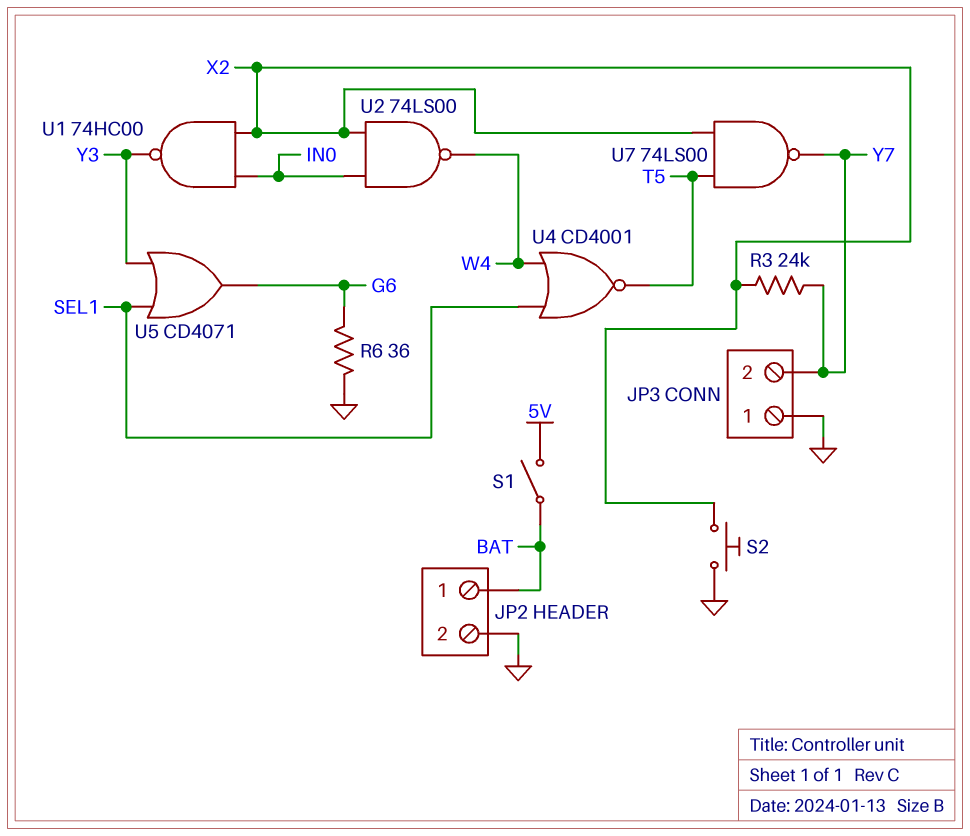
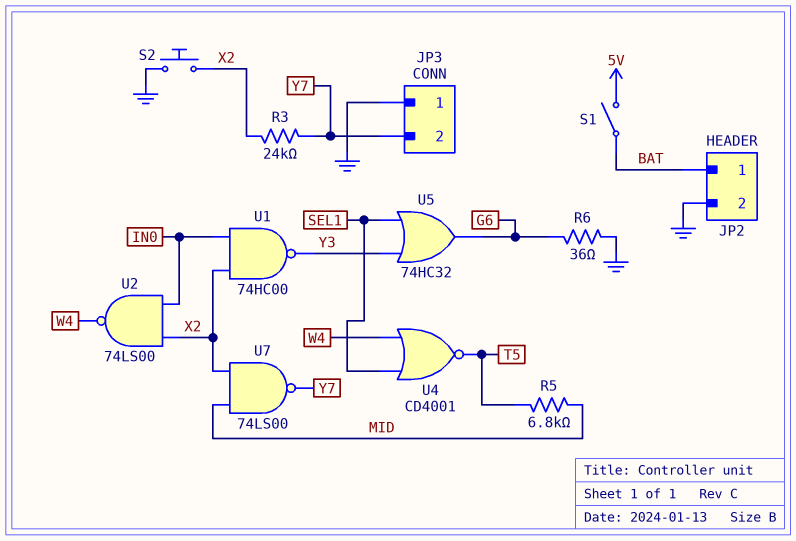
R5: none -> 6.8k (MID, T5)
U5: OR CD4071 (in SEL1, in Y3, out G6) -> OR 74HC32 (in SEL1, in Y3, out G6)
U7: NAND 74LS00 (in T5, in X2, out Y7) -> NAND 74LS00 (in MID, in X2, out Y7)

